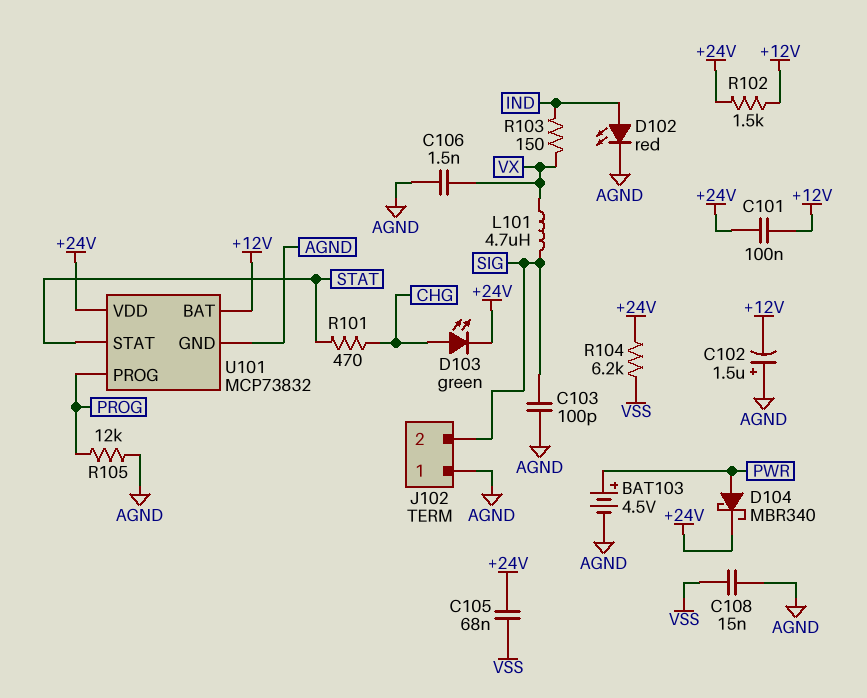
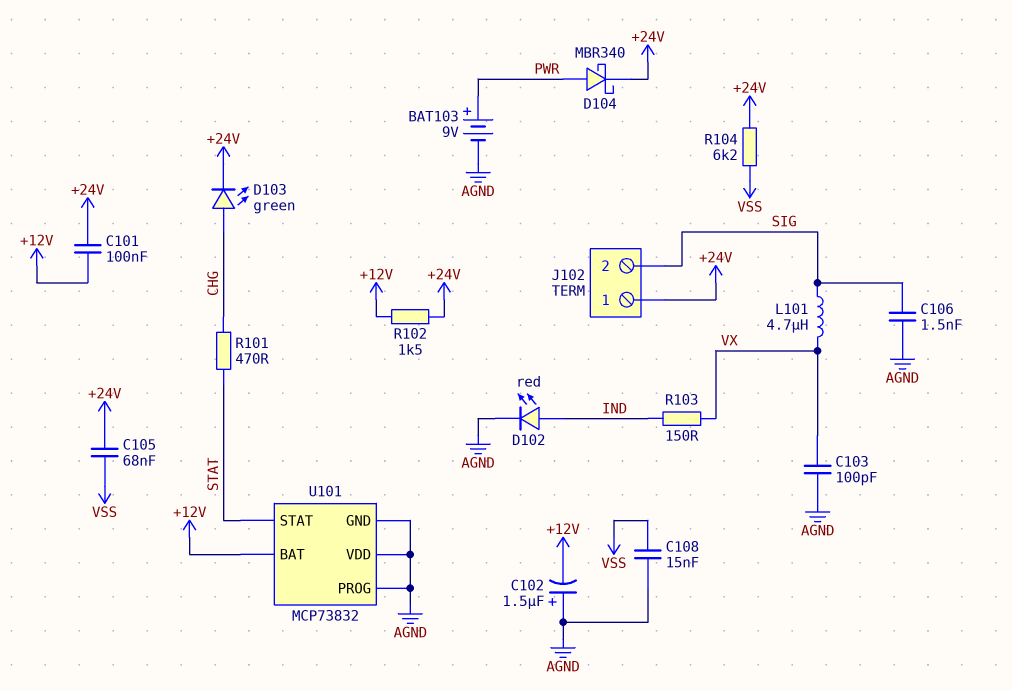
BAT103: 4.5V (plus PWR, minus AGND) -> 9V (plus PWR, minus AGND)
C103: 100pF (AGND, SIG) -> 100pF (AGND, VX)
C106: 1.5nF (AGND, VX) -> 1.5nF (AGND, SIG)
J102 pin 1: AGND -> +24V
R105: 12k (AGND, PROG) -> none
U101 pin PROG: PROG -> AGND
U101 pin VDD: +24V -> AGND

